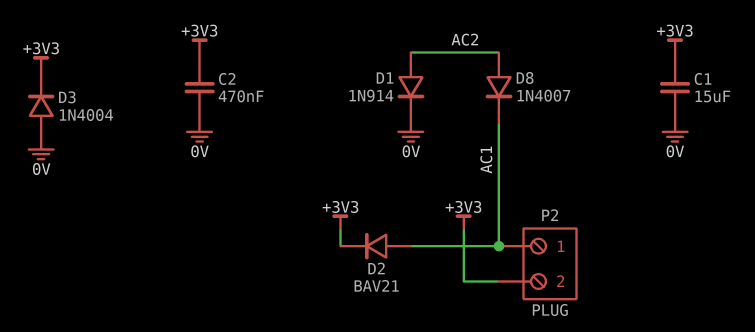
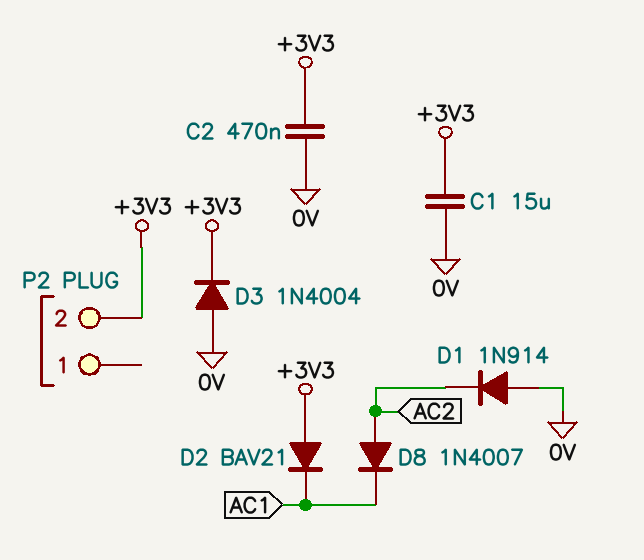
D1: diode 1N914 (A AC2, K 0V) -> diode 1N914 (A 0V, K AC2)
D2: diode BAV21 (A AC1, K +3V3) -> diode BAV21 (A +3V3, K AC1)
P2 pin 1: AC1 -> none

